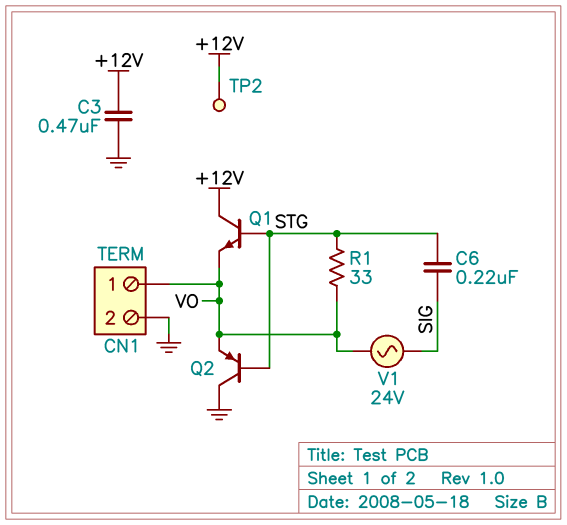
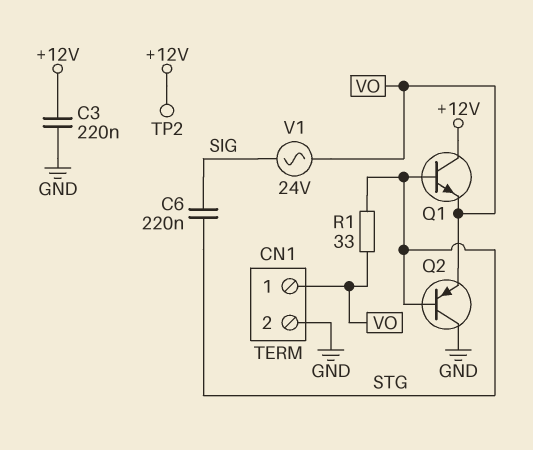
C3: 470nF (+12V, GND) -> 220nF (+12V, GND)

